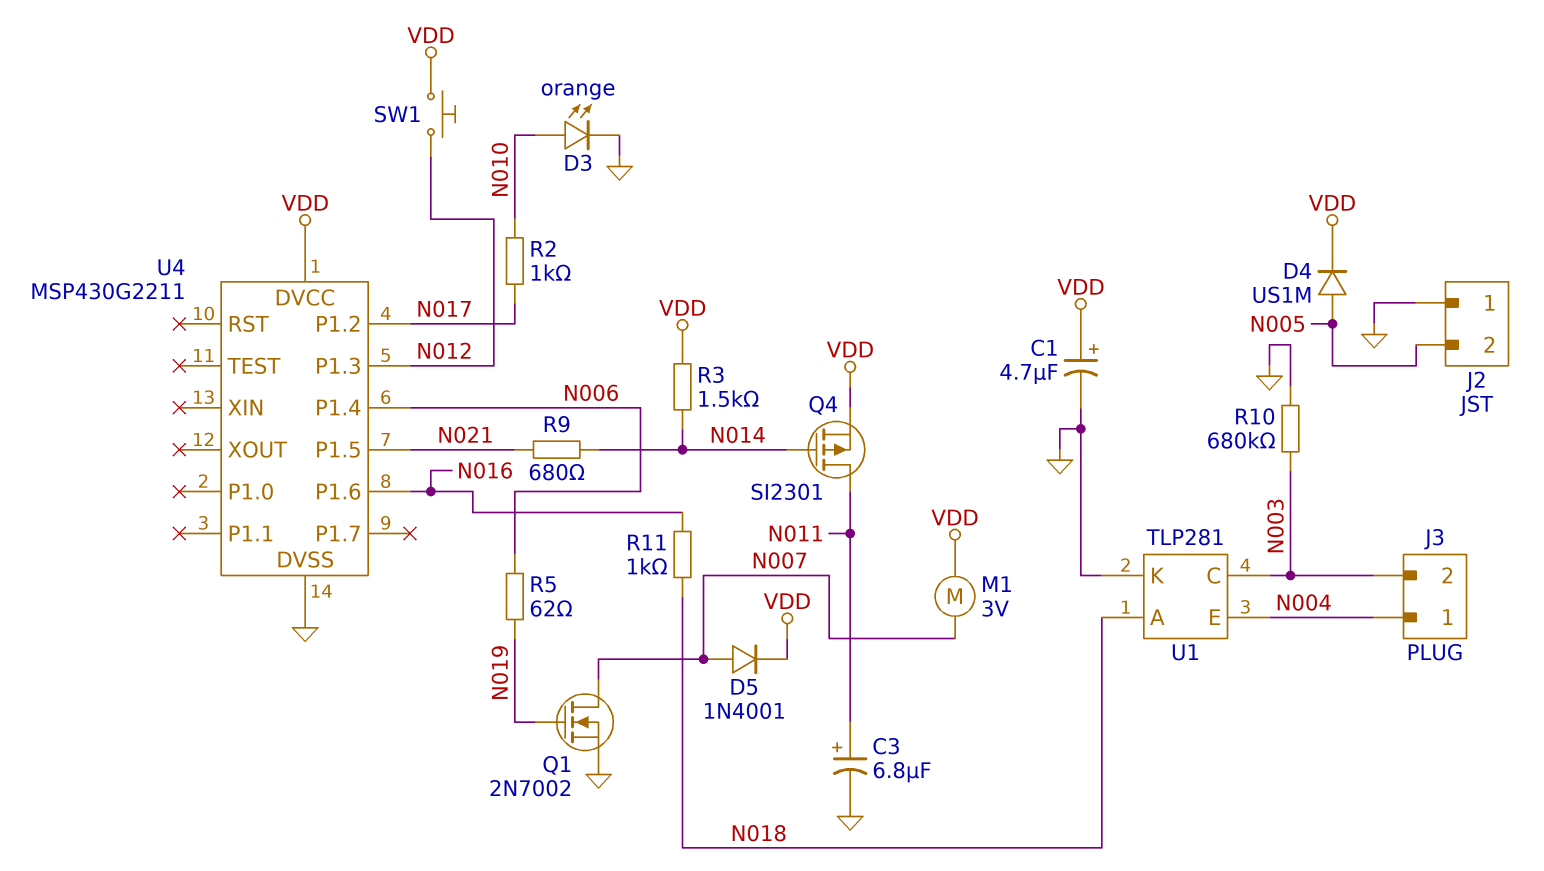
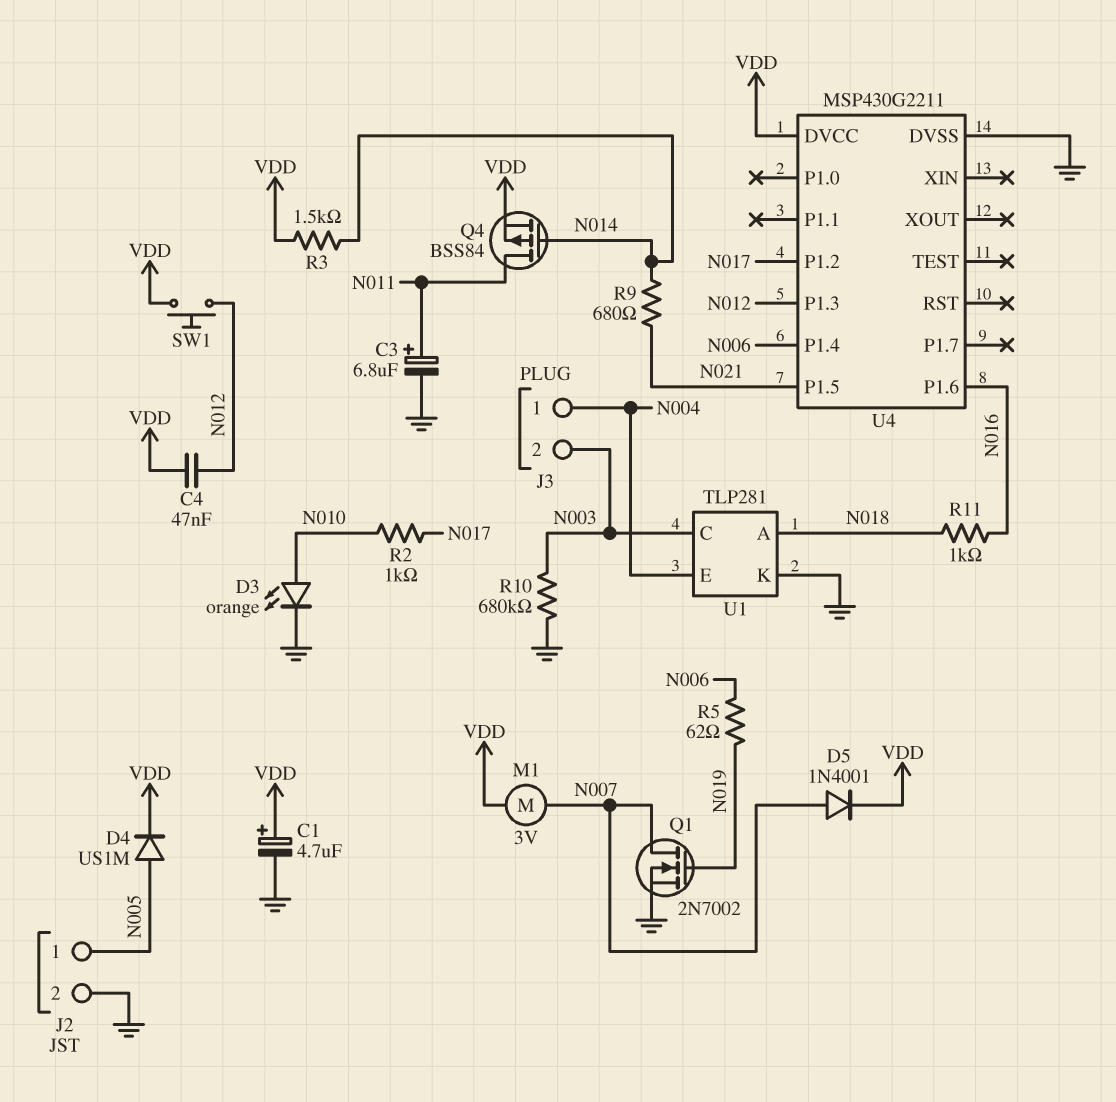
C4: none -> 47nF (N012, VDD)
J2 pin 1: GND -> N005
J2 pin 2: N005 -> GND
Q4: PMOS SI2301 (G N014, D N011, S VDD) -> PMOS BSS84 (G N014, D N011, S VDD)

